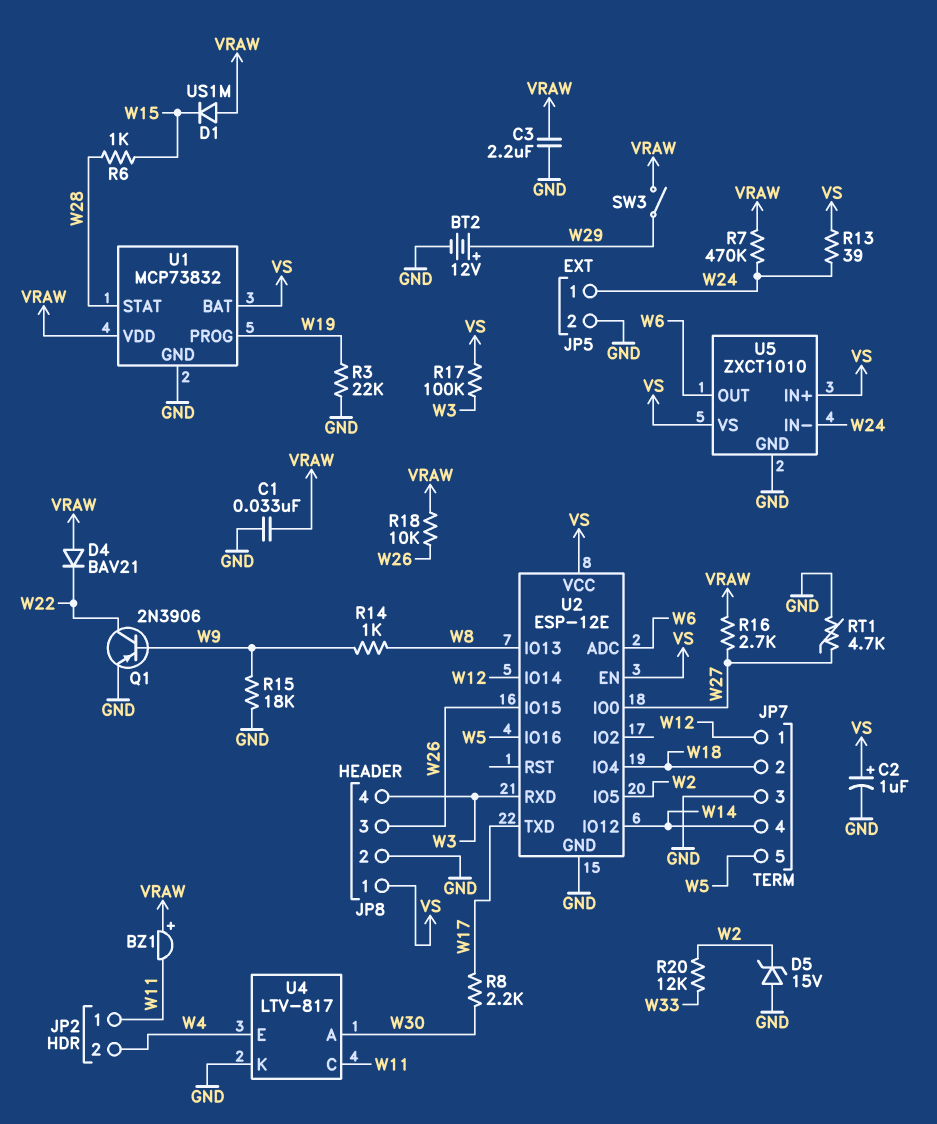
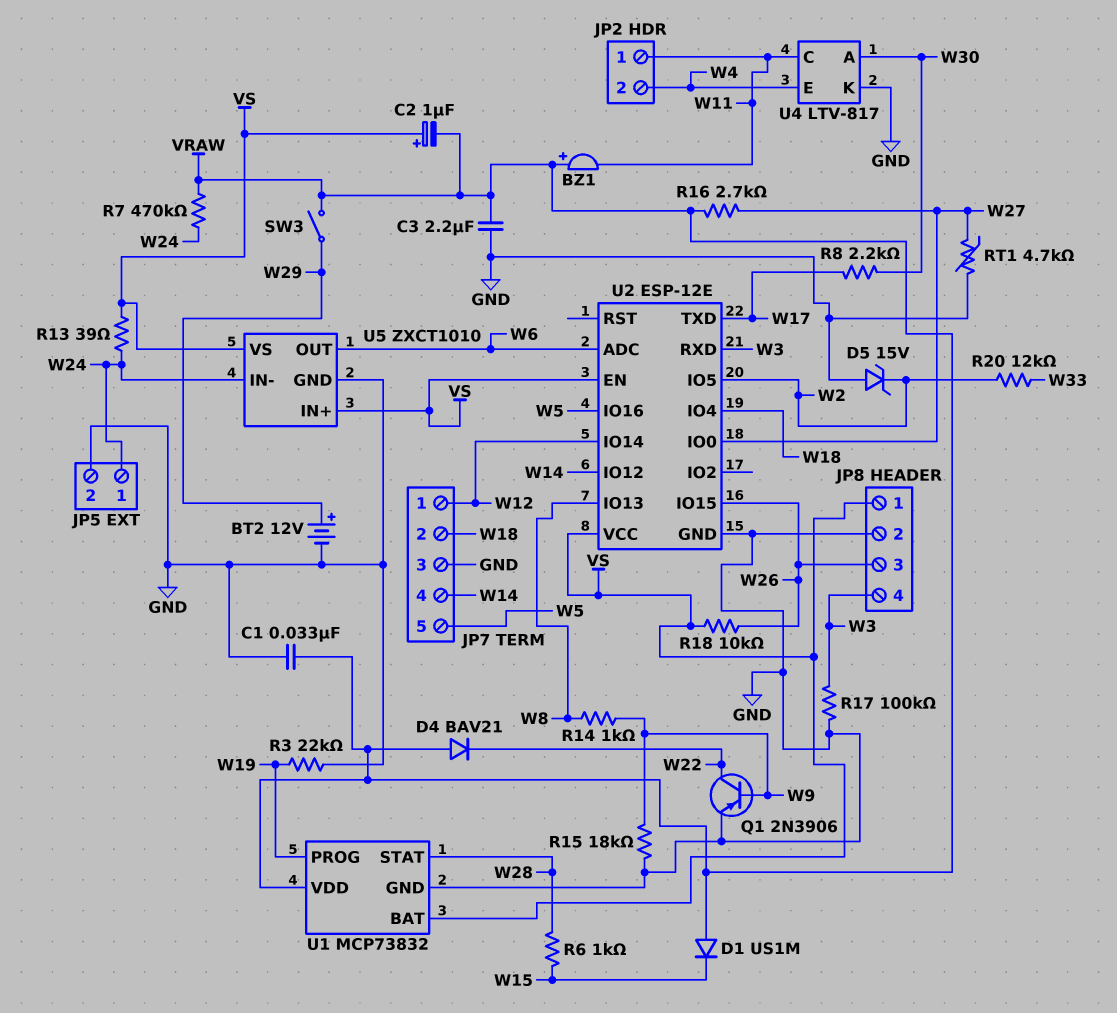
C2: 1uF (plus VS, minus GND) -> 1uF (plus VS, minus VRAW)
R17: 100k (VS, W3) -> 100k (GND, W3)
R18: 10k (VRAW, W26) -> 10k (VS, W26)

